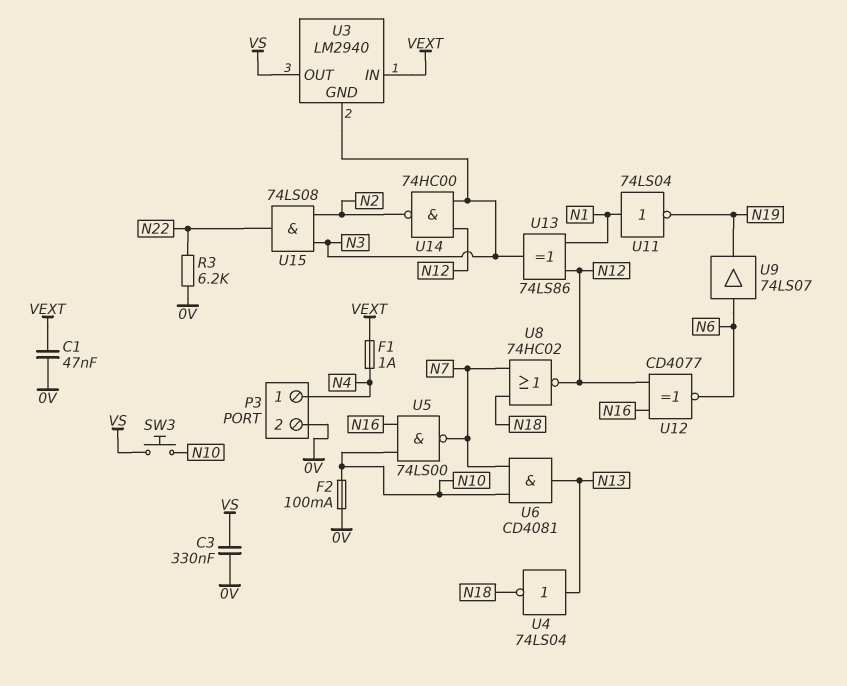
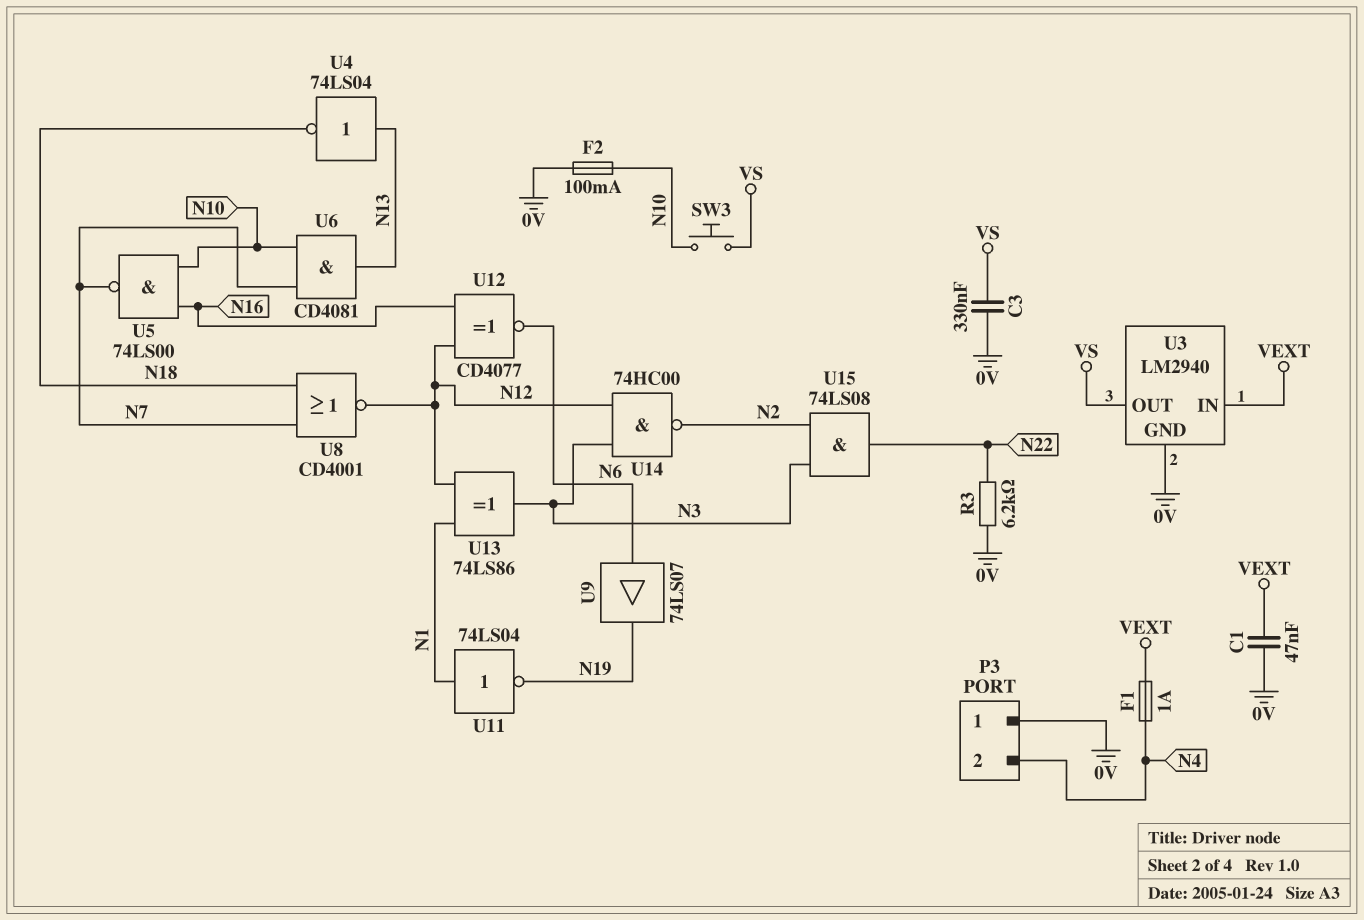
P3 pin 1: N4 -> 0V
P3 pin 2: 0V -> N4
U3 pin GND: N3 -> 0V
U8: NOR 74HC02 (in N7, in N18, out N12) -> NOR CD4001 (in N7, in N18, out N12)

